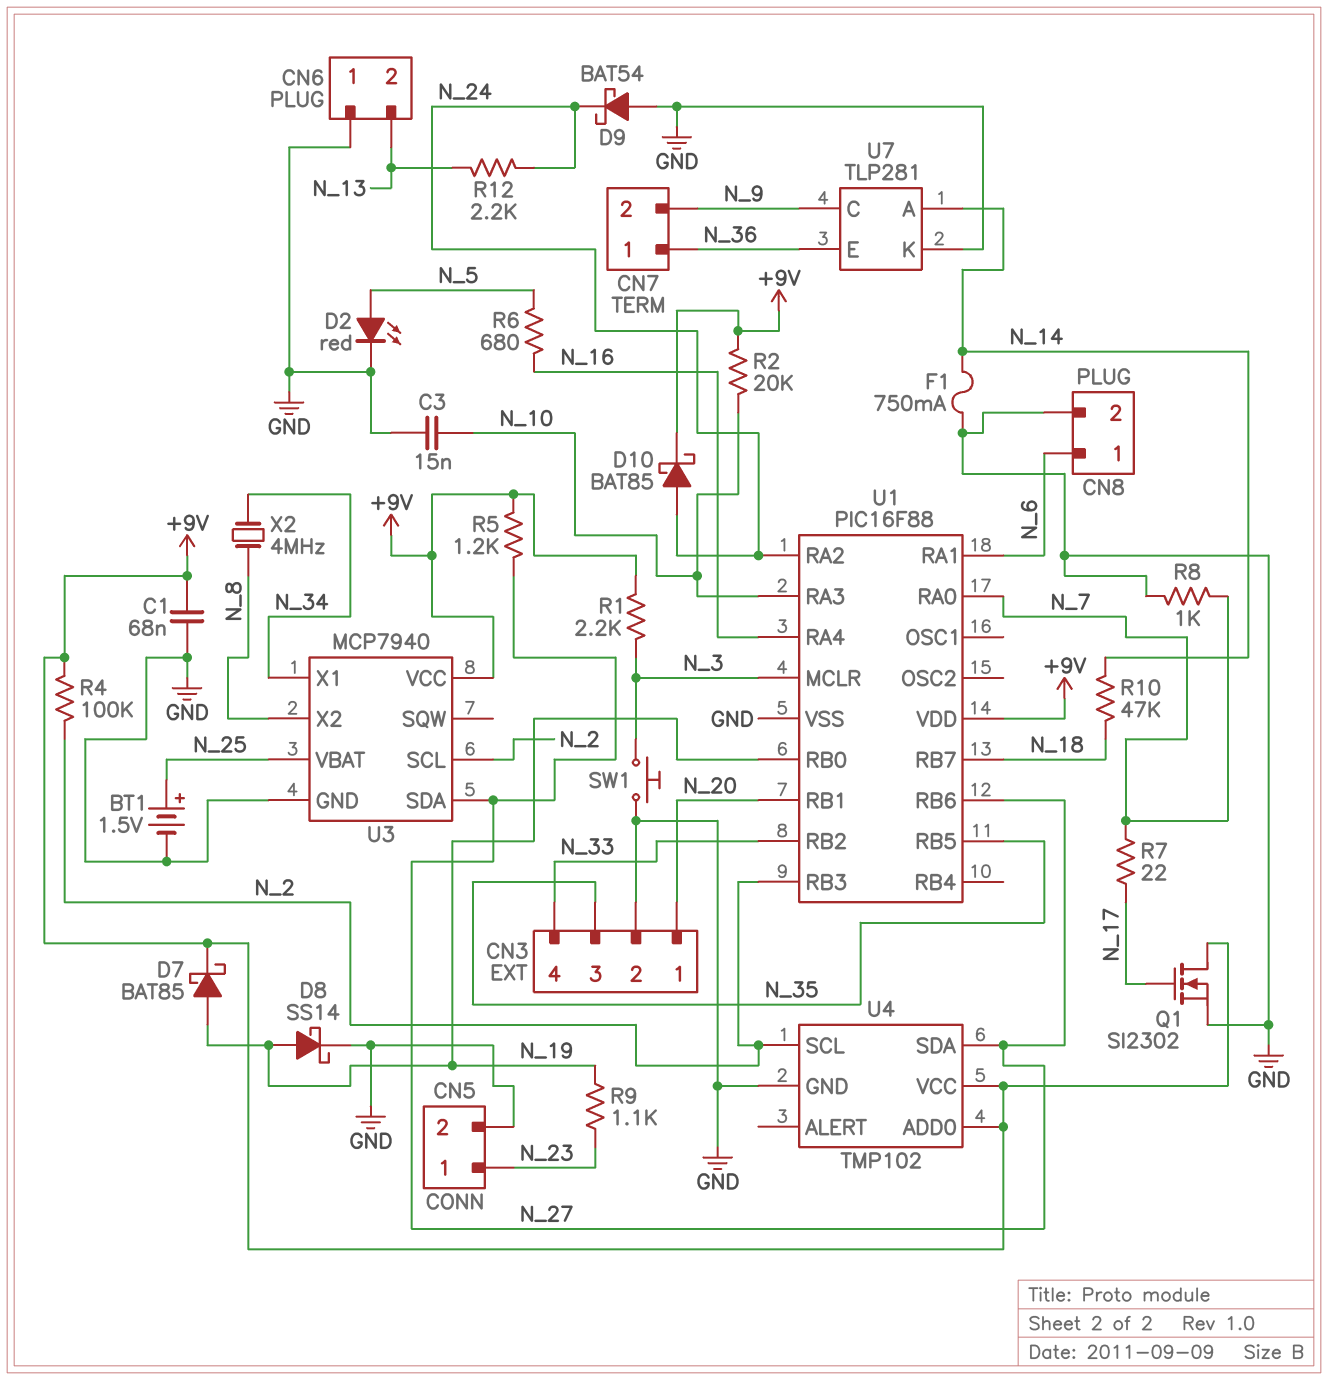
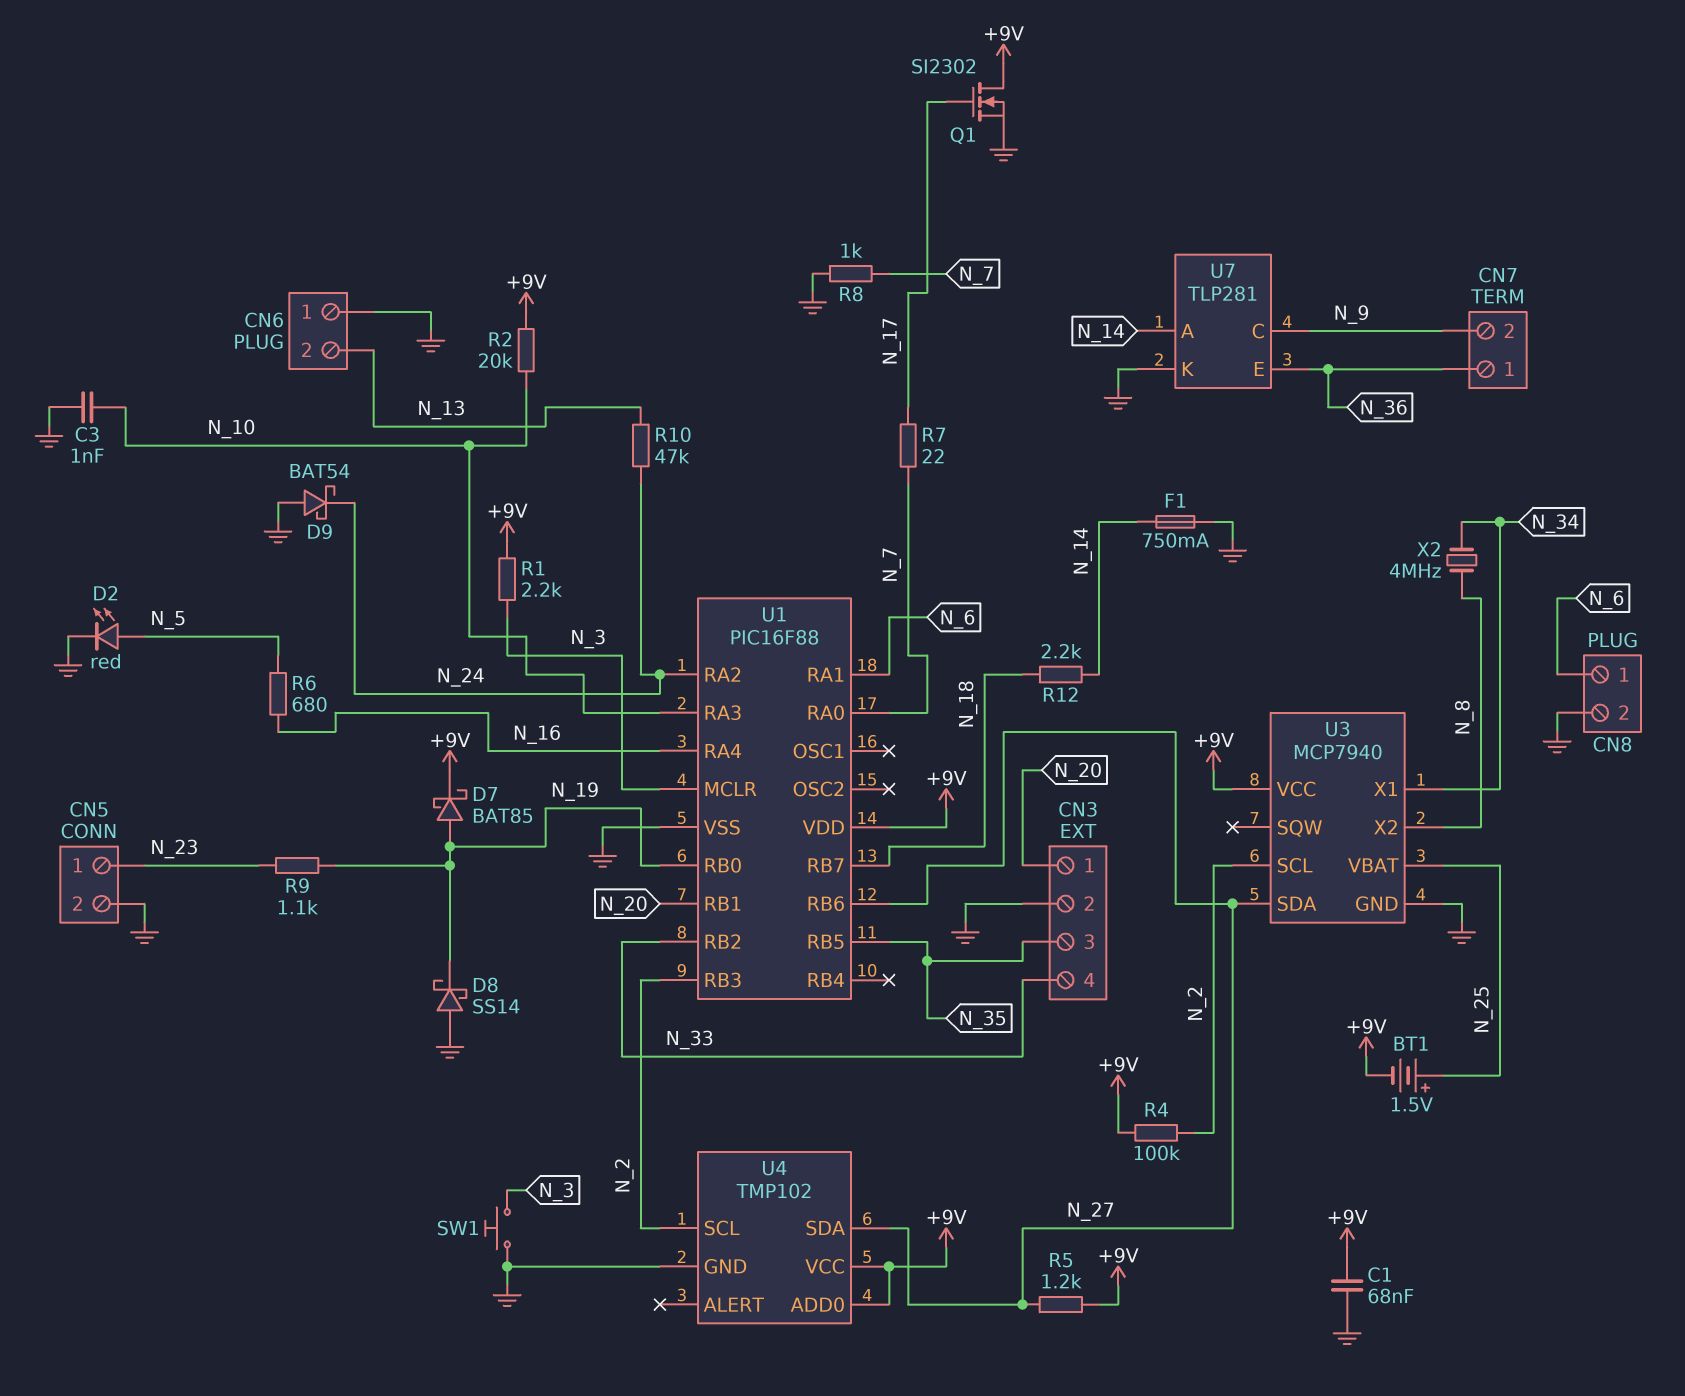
BT1: 1.5V (plus N_25, minus GND) -> 1.5V (plus N_25, minus +9V)
C3: 15nF (GND, N_10) -> 1nF (GND, N_10)
D8: schottky SS14 (A N_19, K GND) -> schottky SS14 (A GND, K N_19)
D10: schottky BAT85 (A N_24, K +9V) -> none
R10: 47k (N_14, N_18) -> 47k (N_13, N_24)
R12: 2.2k (N_13, N_24) -> 2.2k (N_14, N_18)

